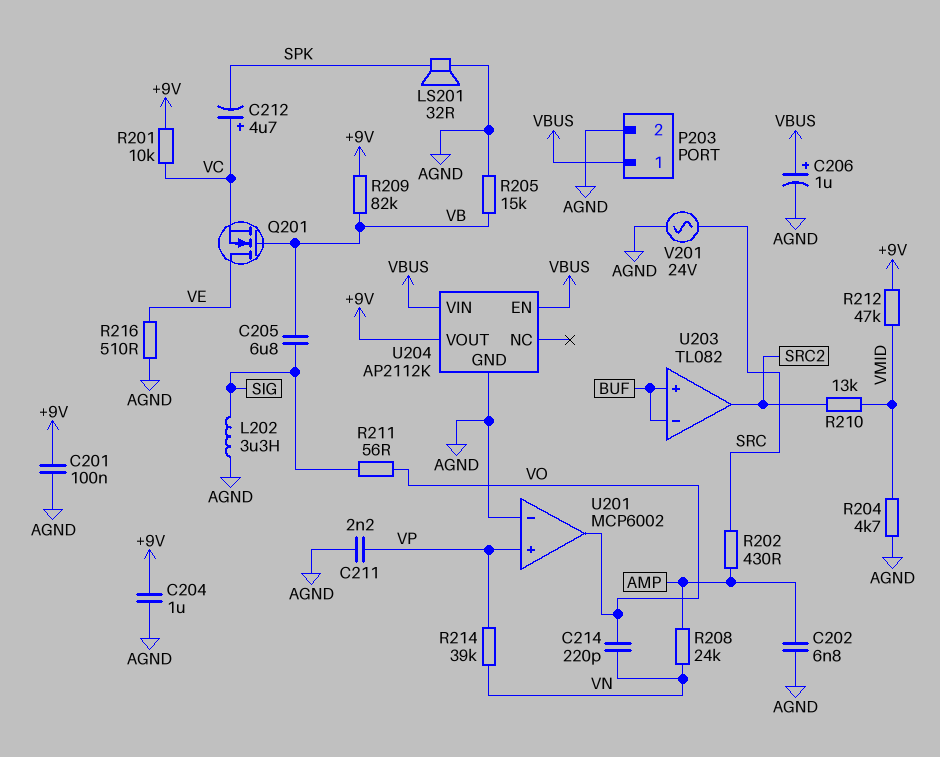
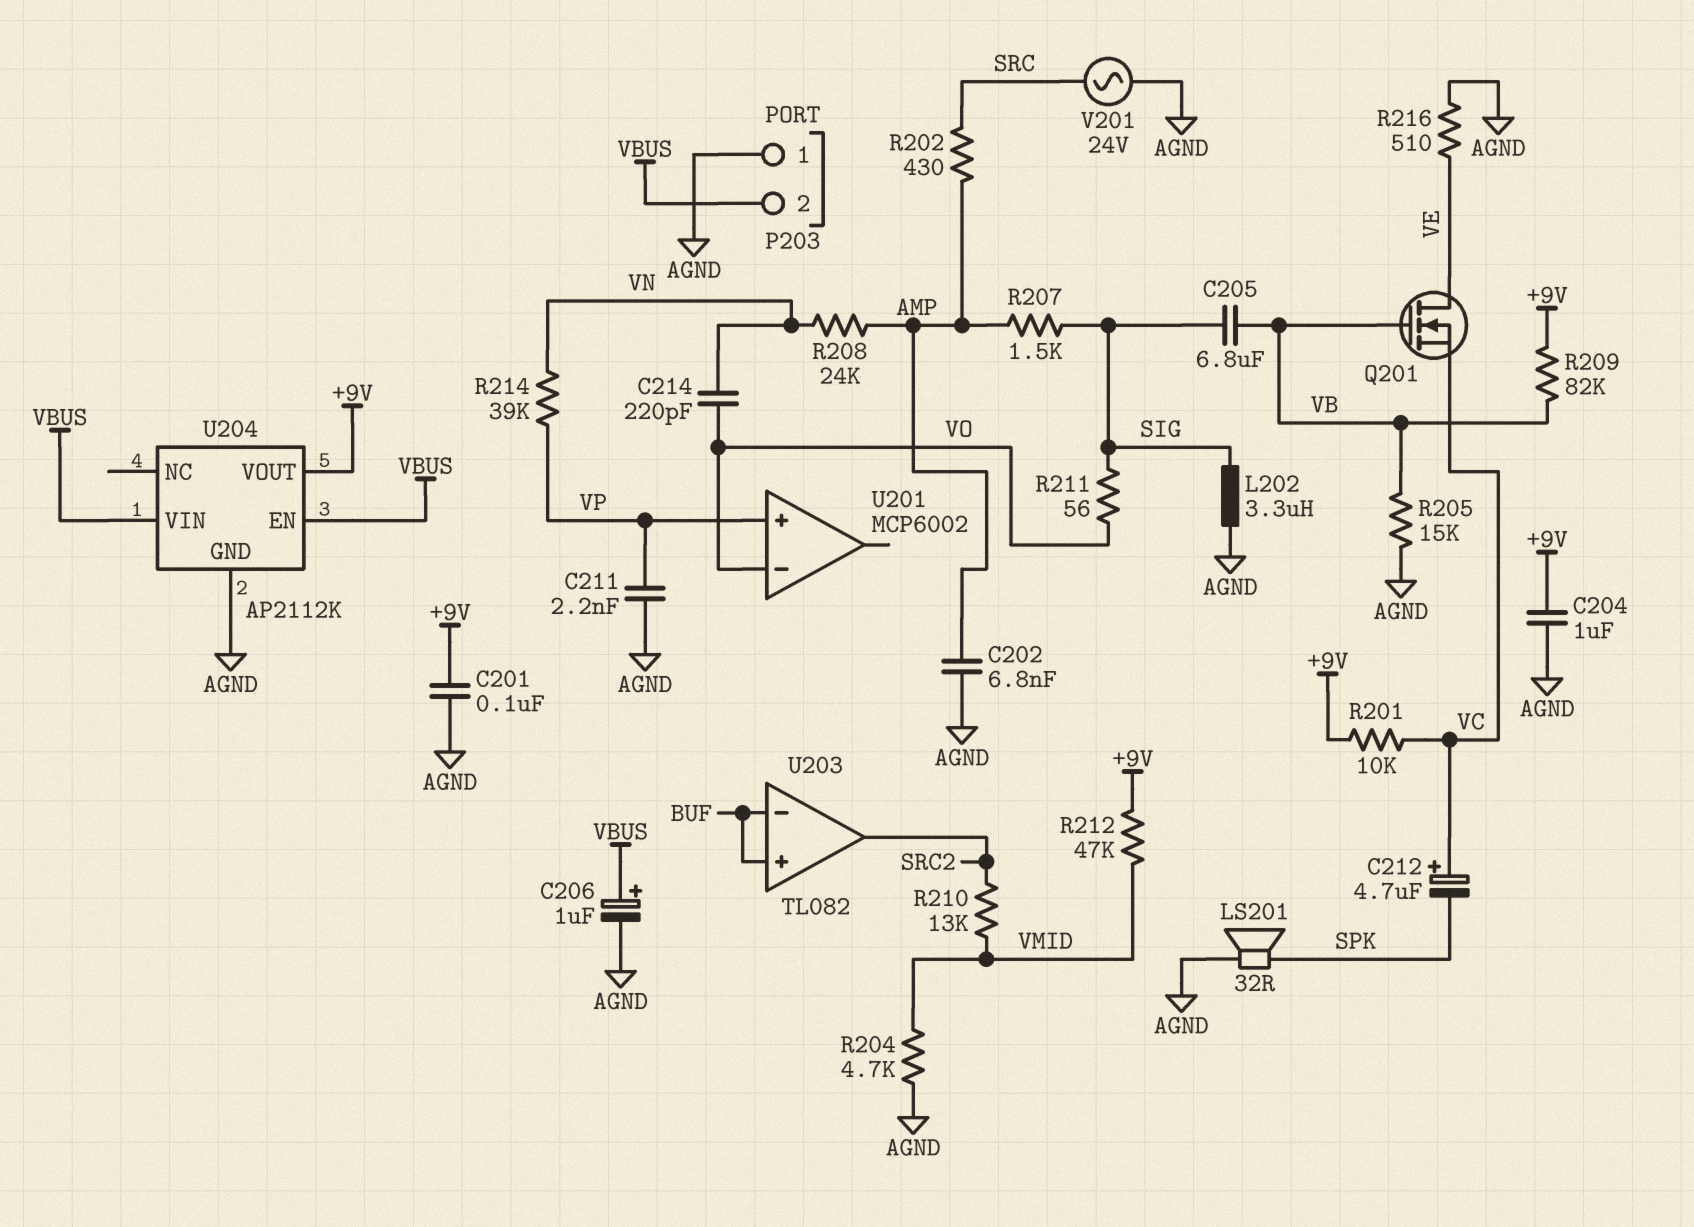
P203 pin 1: VBUS -> AGND
P203 pin 2: AGND -> VBUS
R207: none -> 1.5k (AMP, SIG)
U201 pin in-: AGND -> VO
U201 pin out: VO -> none

